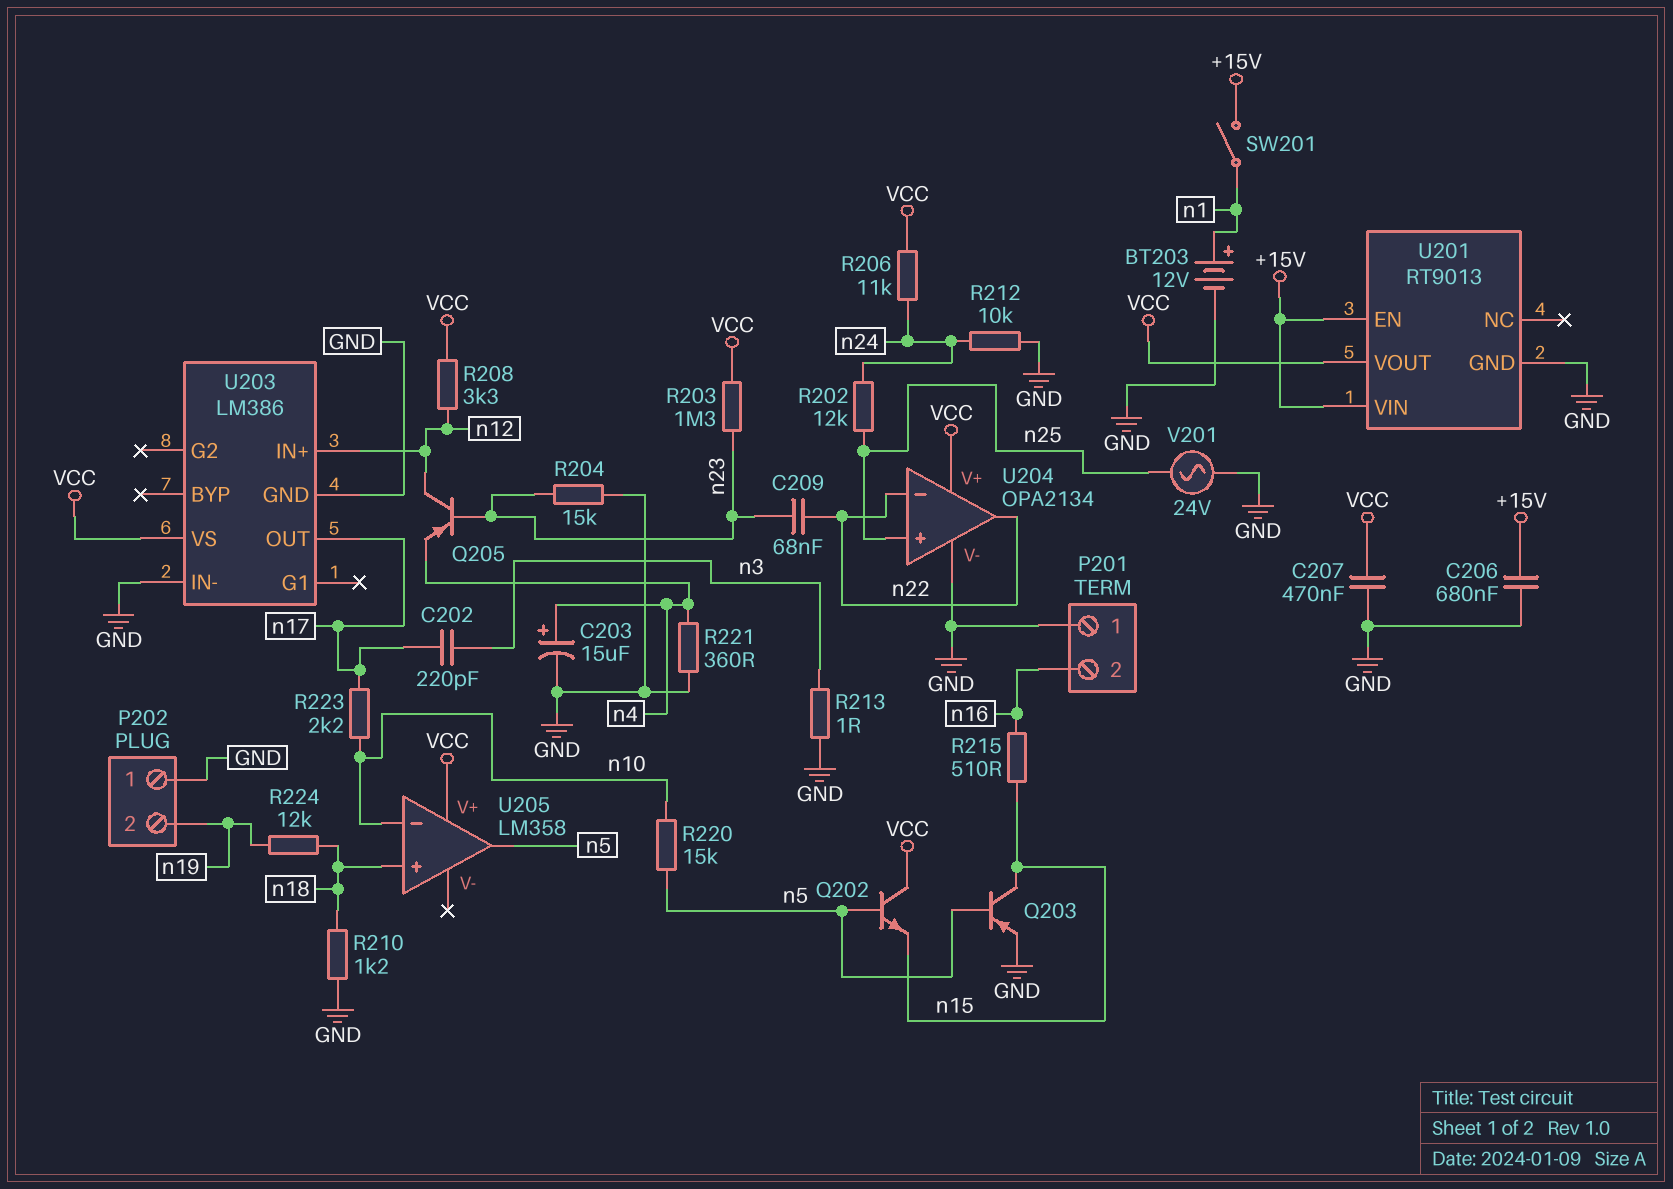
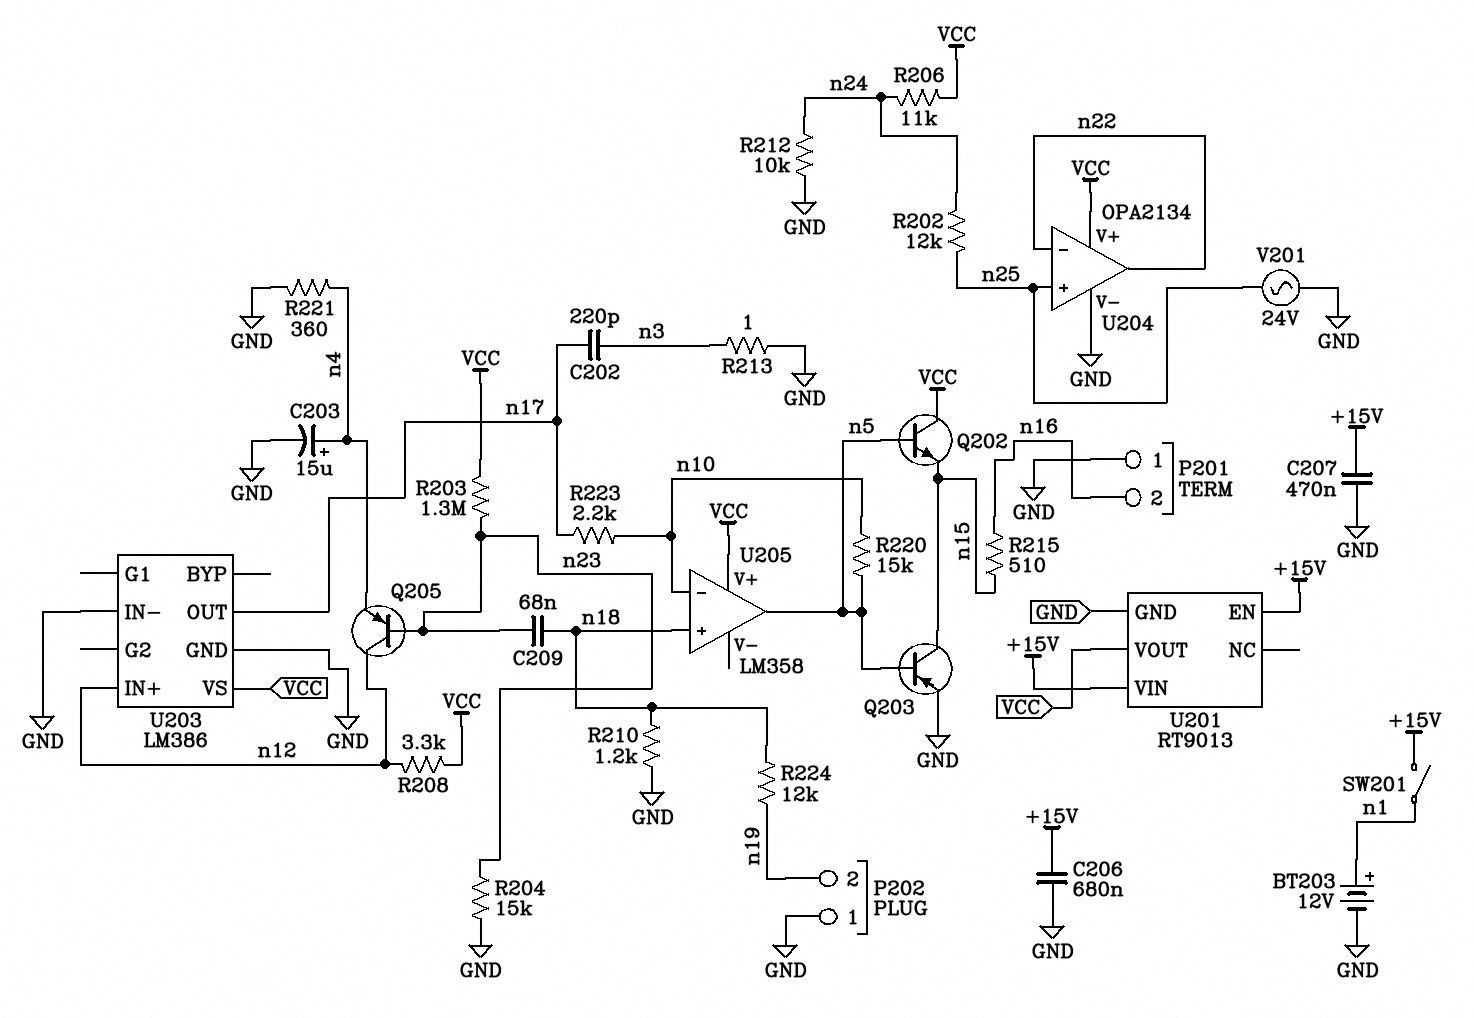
C207: 470nF (GND, VCC) -> 470nF (+15V, GND)
C209: 68nF (n22, n23) -> 68nF (n18, n23)

